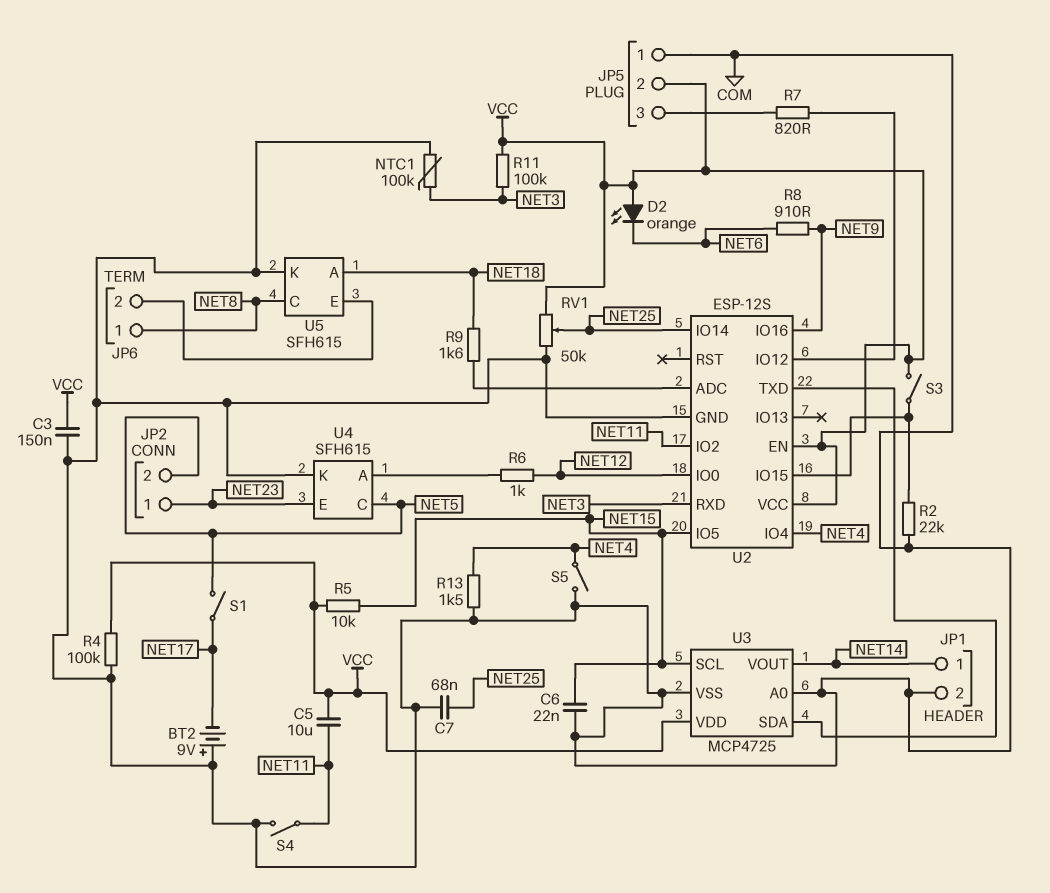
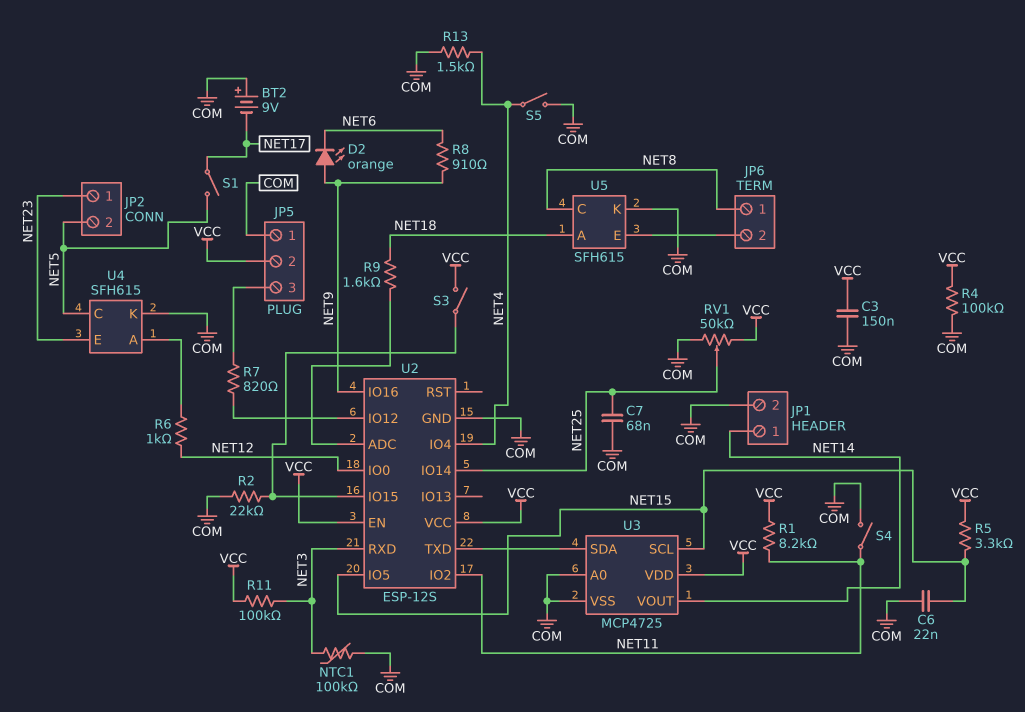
C5: 10uF (NET11, VCC) -> none
D2: LED orange (A VCC, K NET6) -> LED orange (A NET9, K NET6)
R1: none -> 8.2k (NET11, VCC)
R5: 10k (NET15, VCC) -> 3.3k (NET15, VCC)

